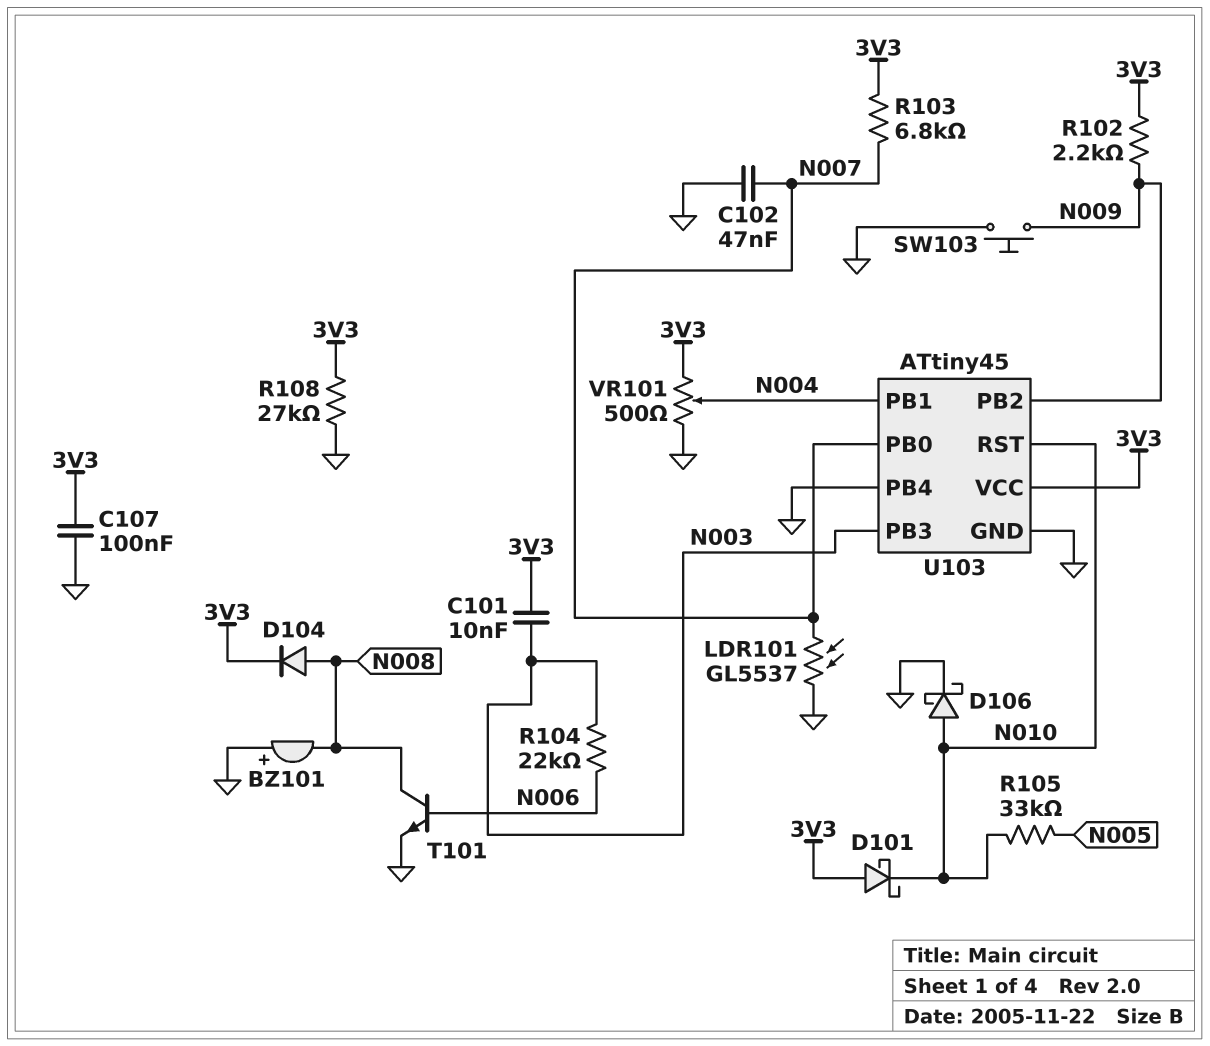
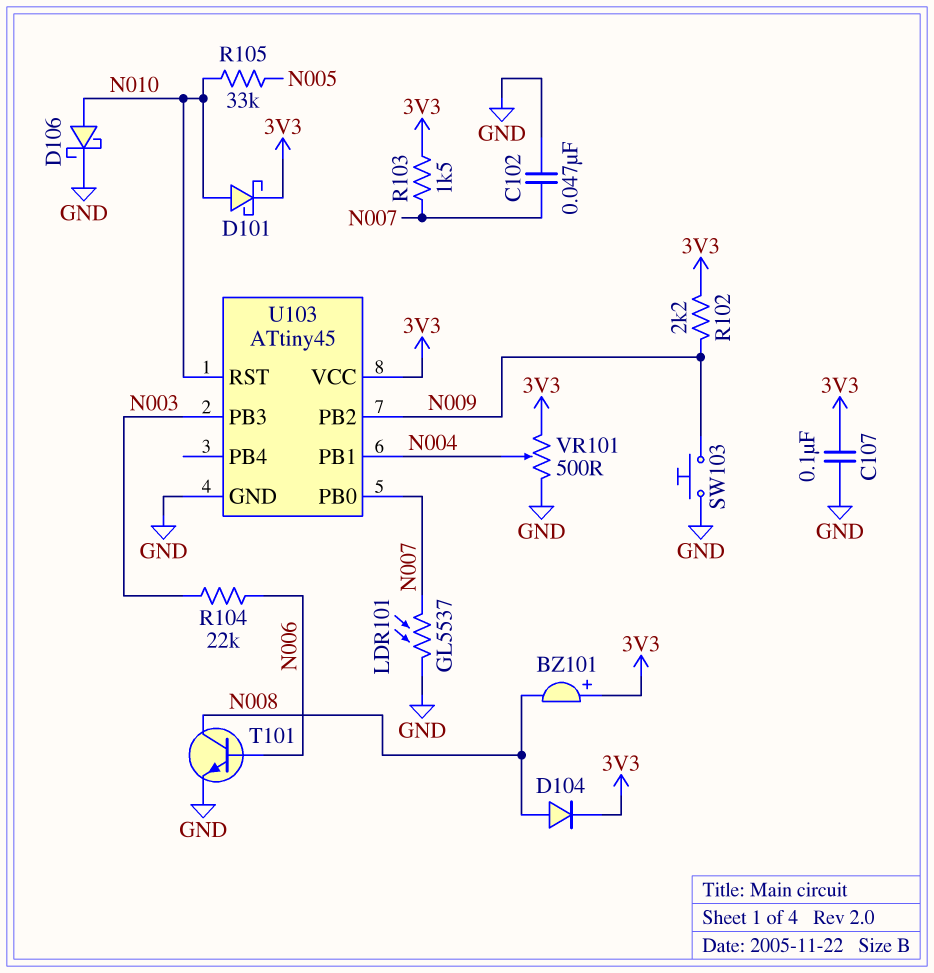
BZ101: buzzer (plus GND, minus N008) -> buzzer (plus 3V3, minus N008)
C101: 10nF (3V3, N003) -> none
D101: schottky (A 3V3, K N010) -> schottky (A N010, K 3V3)
R103: 6.8k (3V3, N007) -> 1.5k (3V3, N007)
R108: 27k (3V3, GND) -> none
U103 pin PB4: GND -> none

